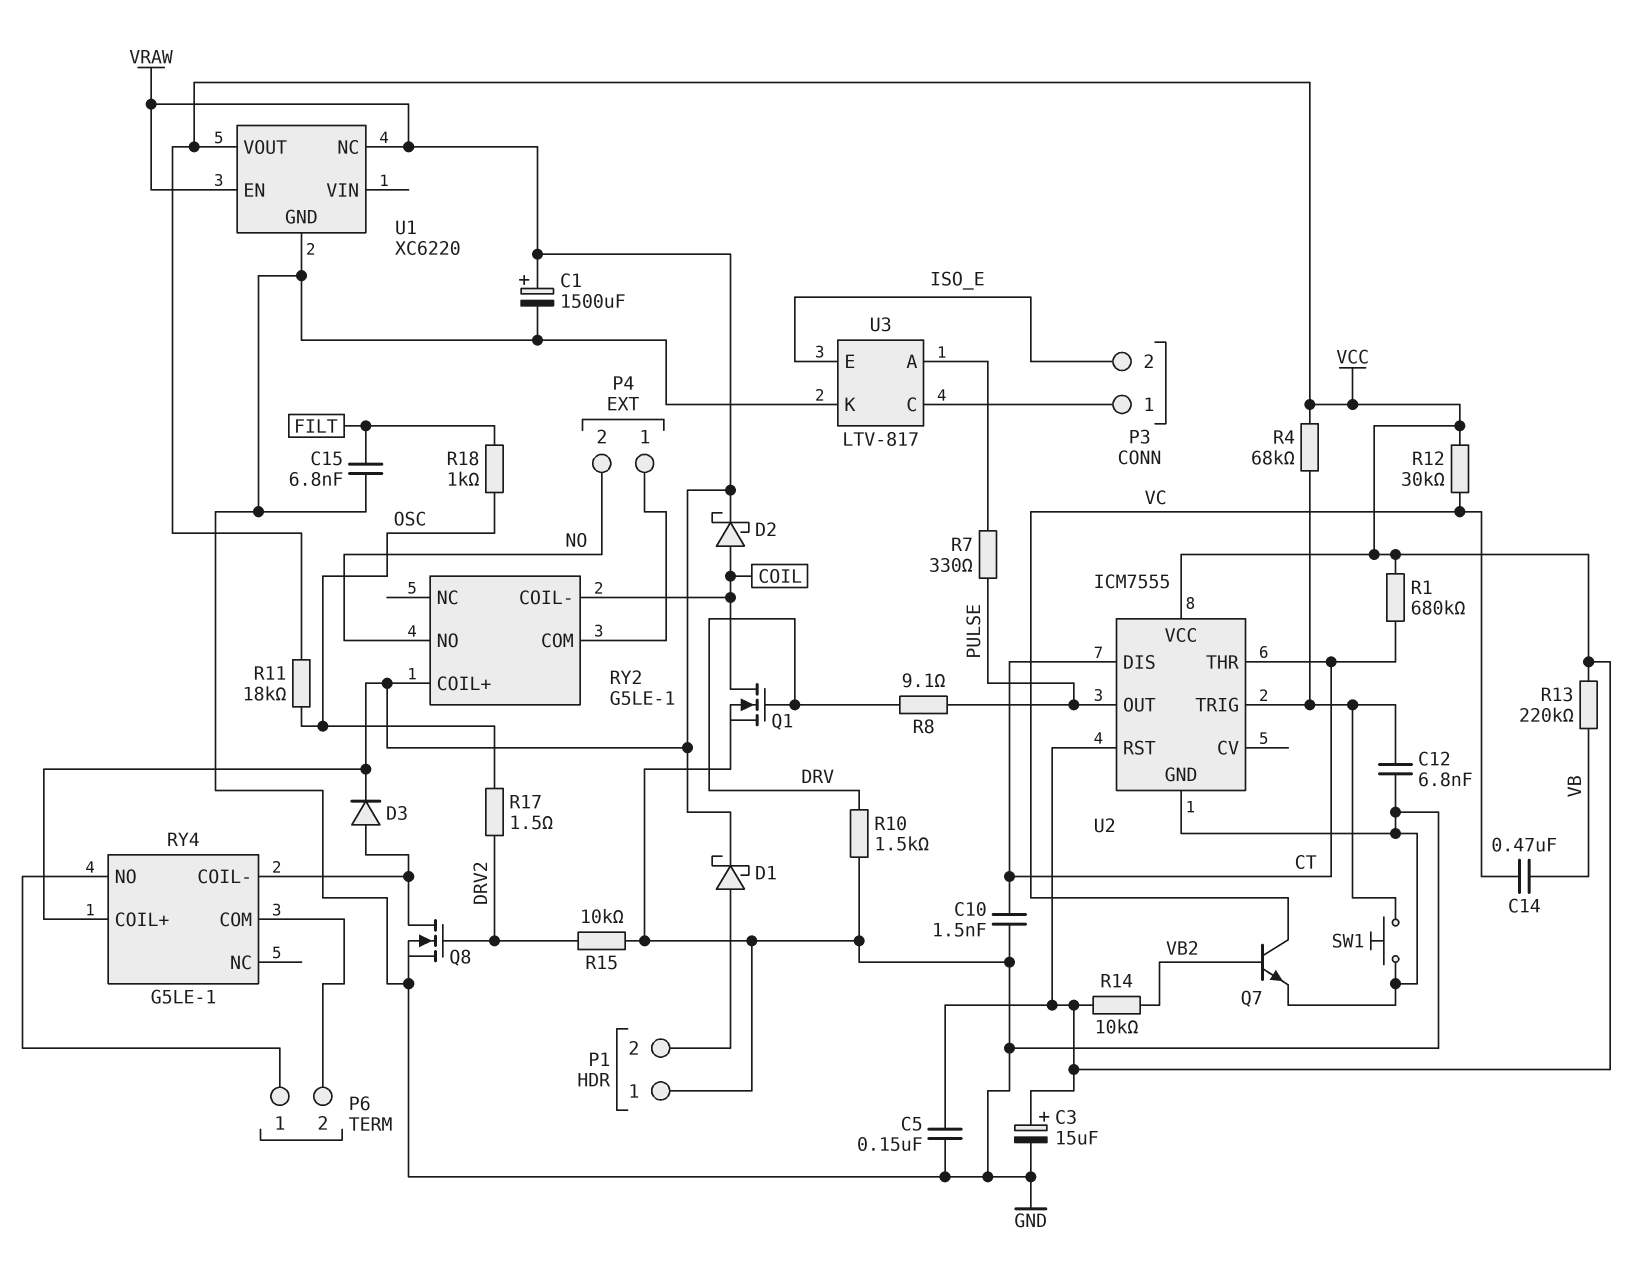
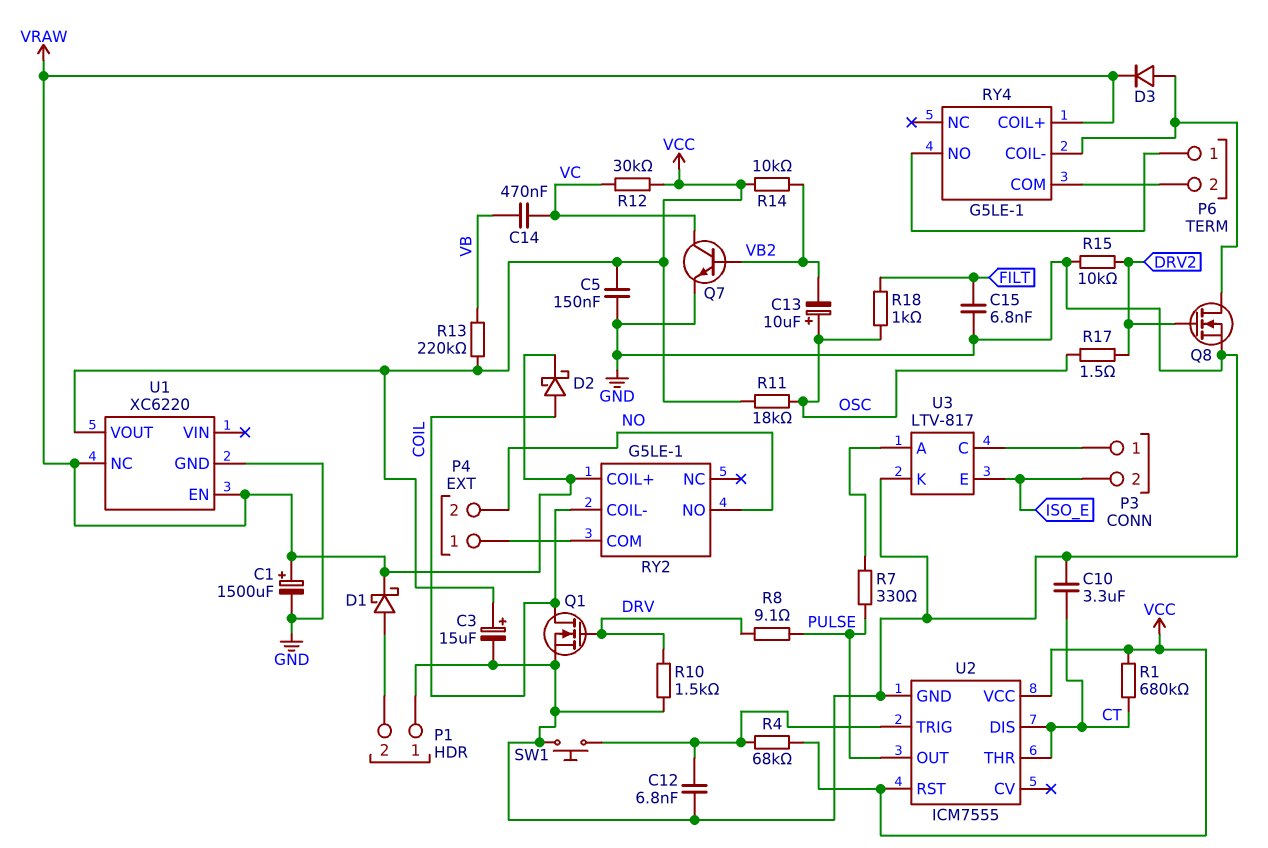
C10: 1.5nF (CT, GND) -> 3.3uF (CT, GND)
C13: none -> 10uF (plus OSC, minus VB2)

